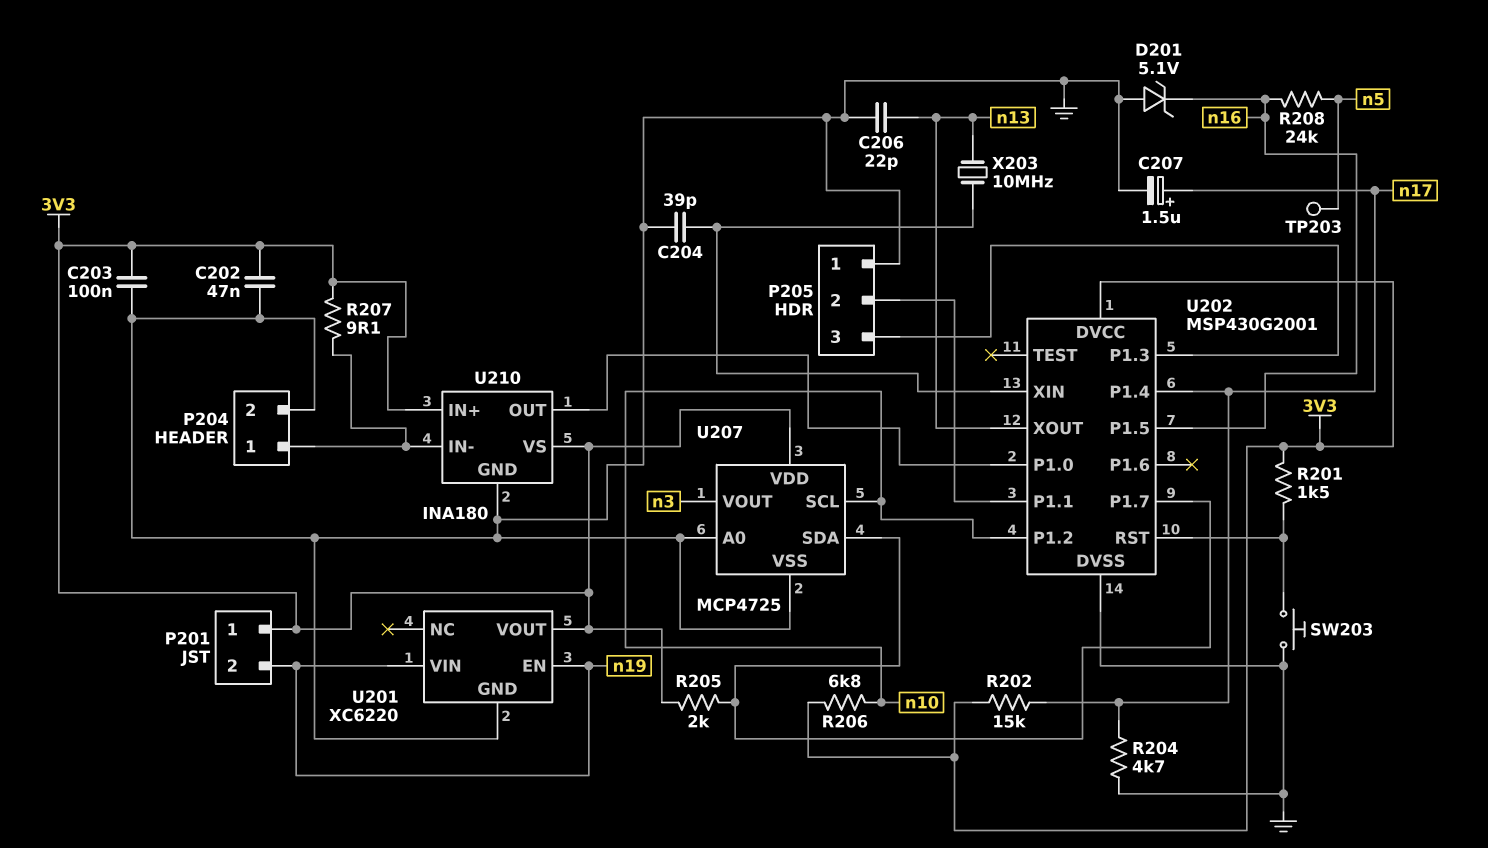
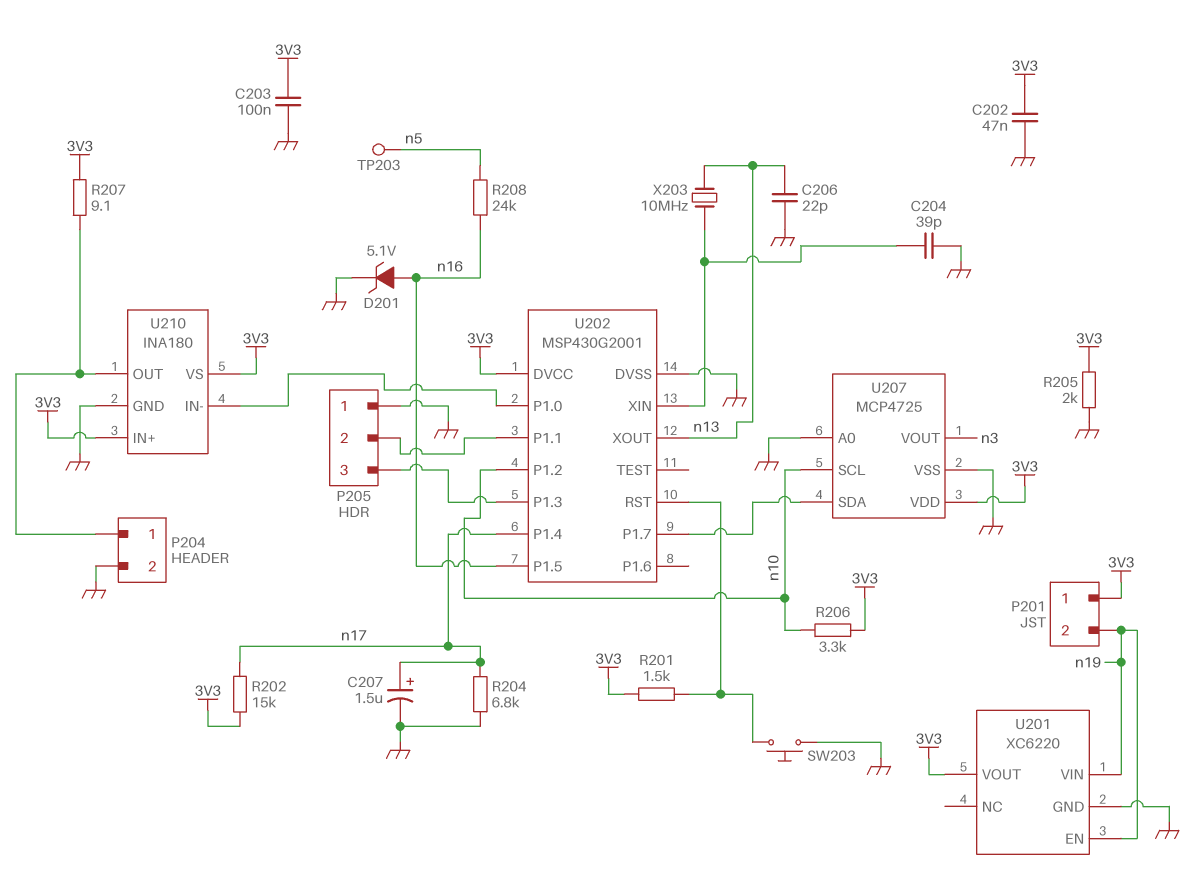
D201: zener 5.1V (A GND, K n16) -> zener 5.1V (A n16, K GND)
R204: 4.7k (GND, n17) -> 6.8k (GND, n17)
R205: 2k (3V3, U202/P1.7) -> 2k (3V3, GND)
R206: 6.8k (3V3, n10) -> 3.3k (3V3, n10)
U210 pin IN-: P204/1 -> U202/P1.0
U210 pin OUT: U202/P1.0 -> P204/1

